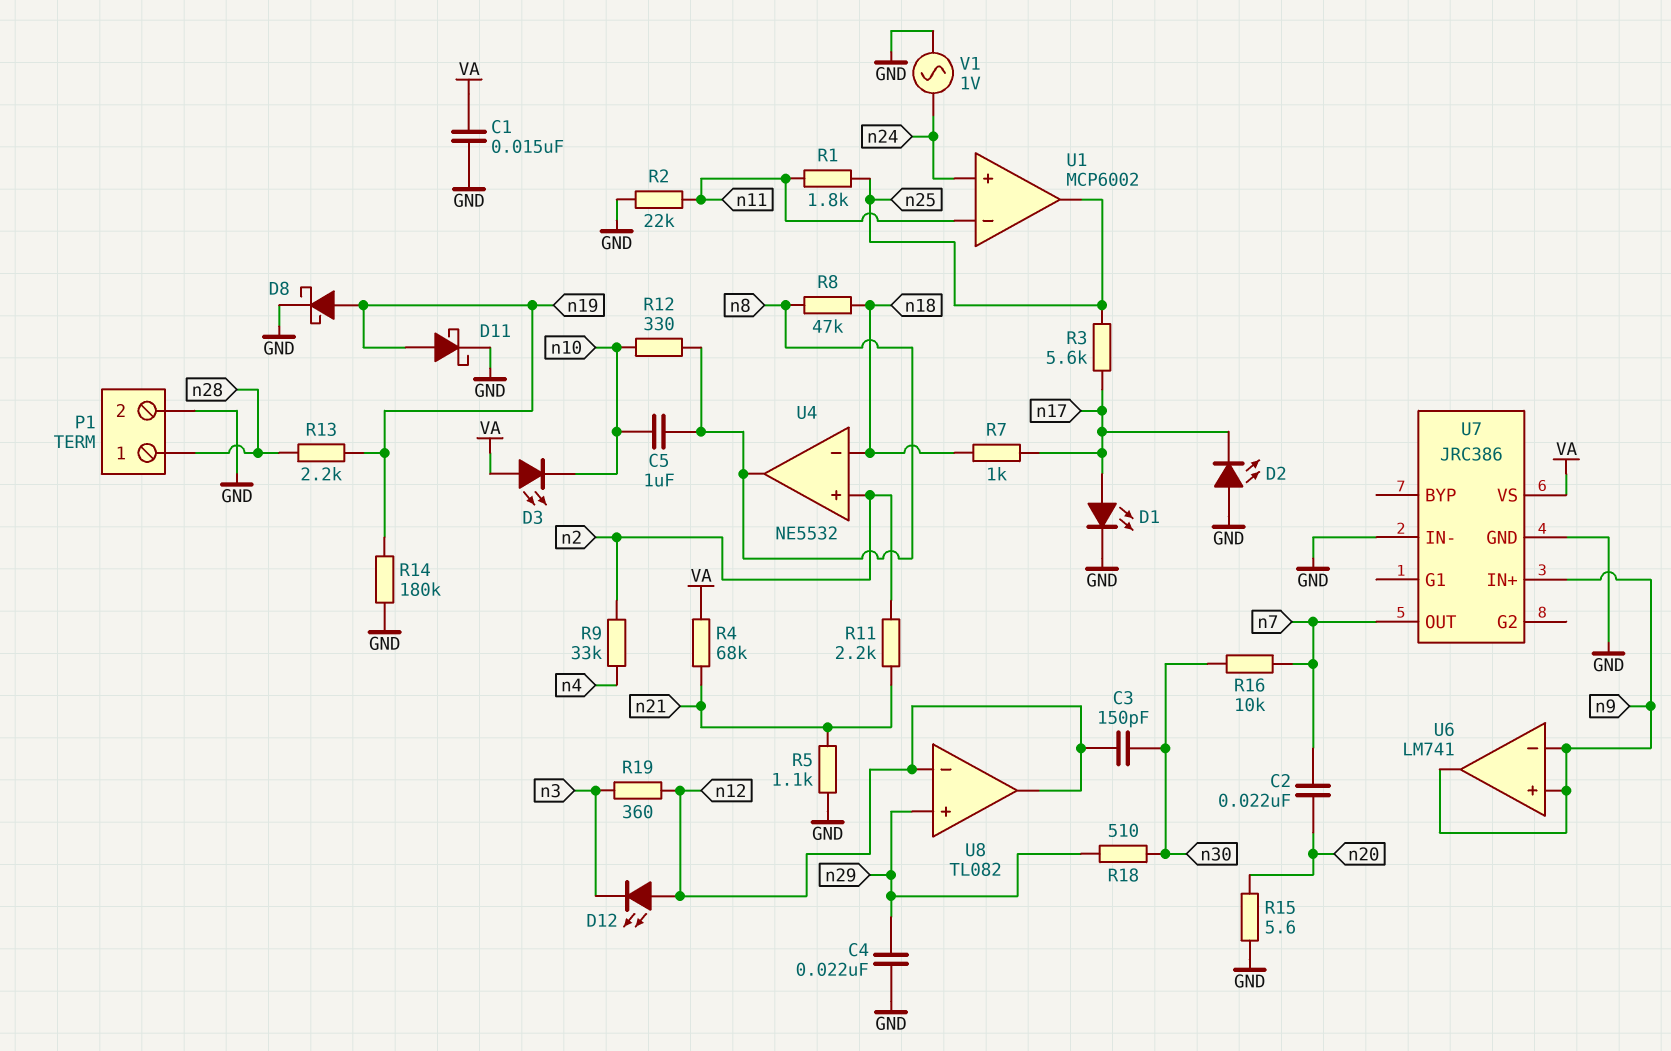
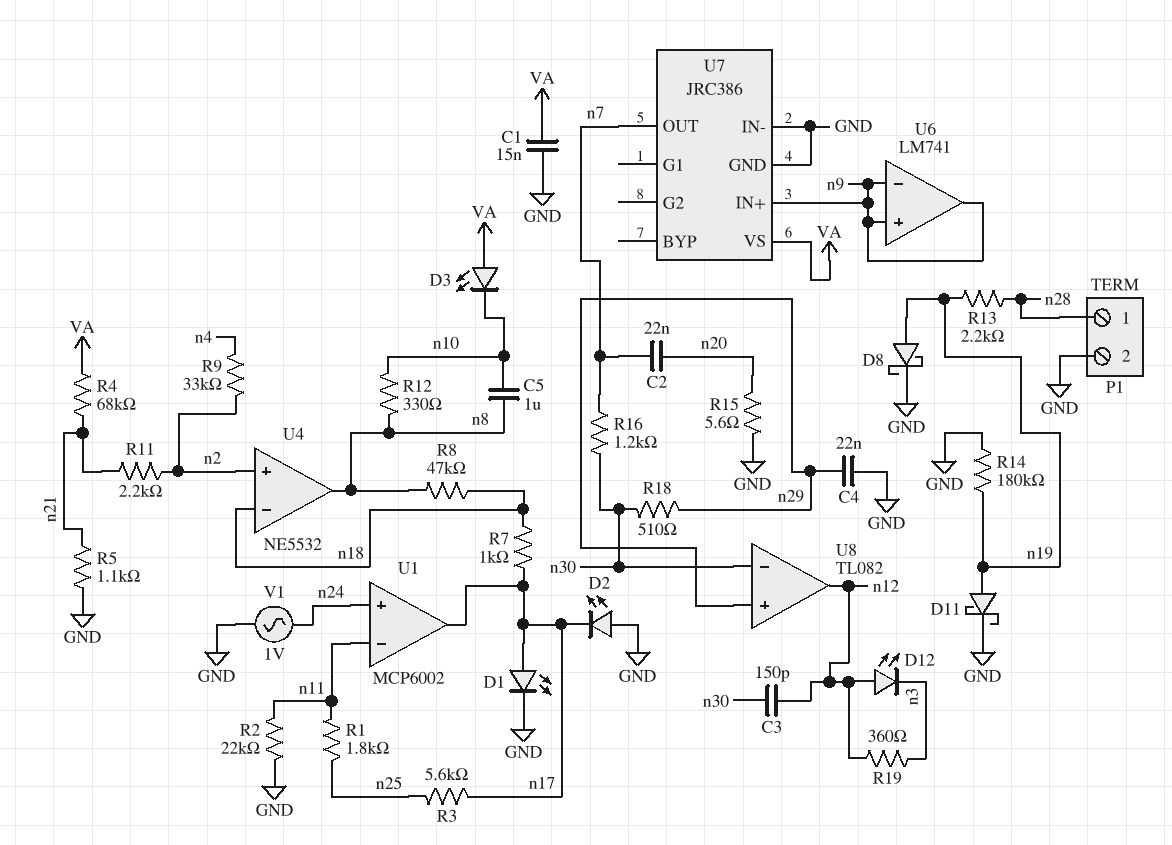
R16: 10k (n7, n30) -> 1.2k (n7, n30)
U1 pin out: n25 -> n17
U8 pin in-: n12 -> n30

